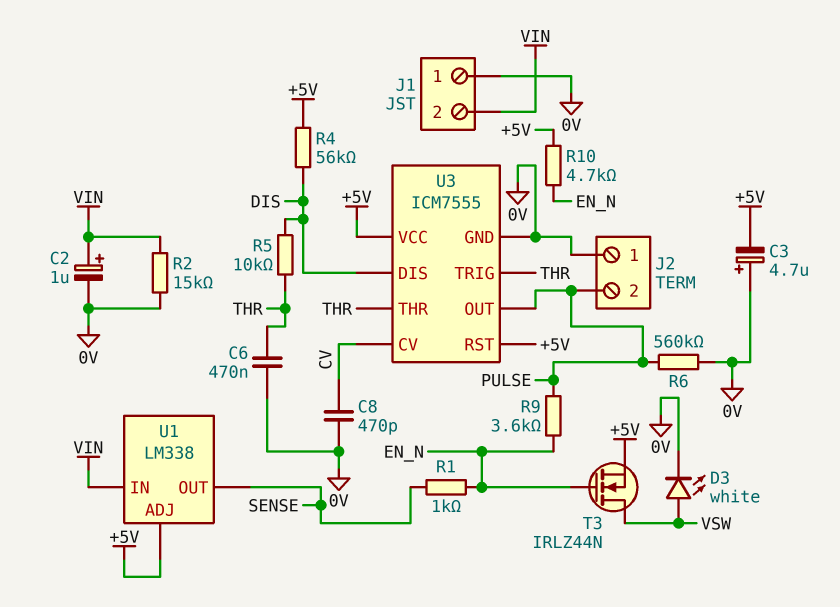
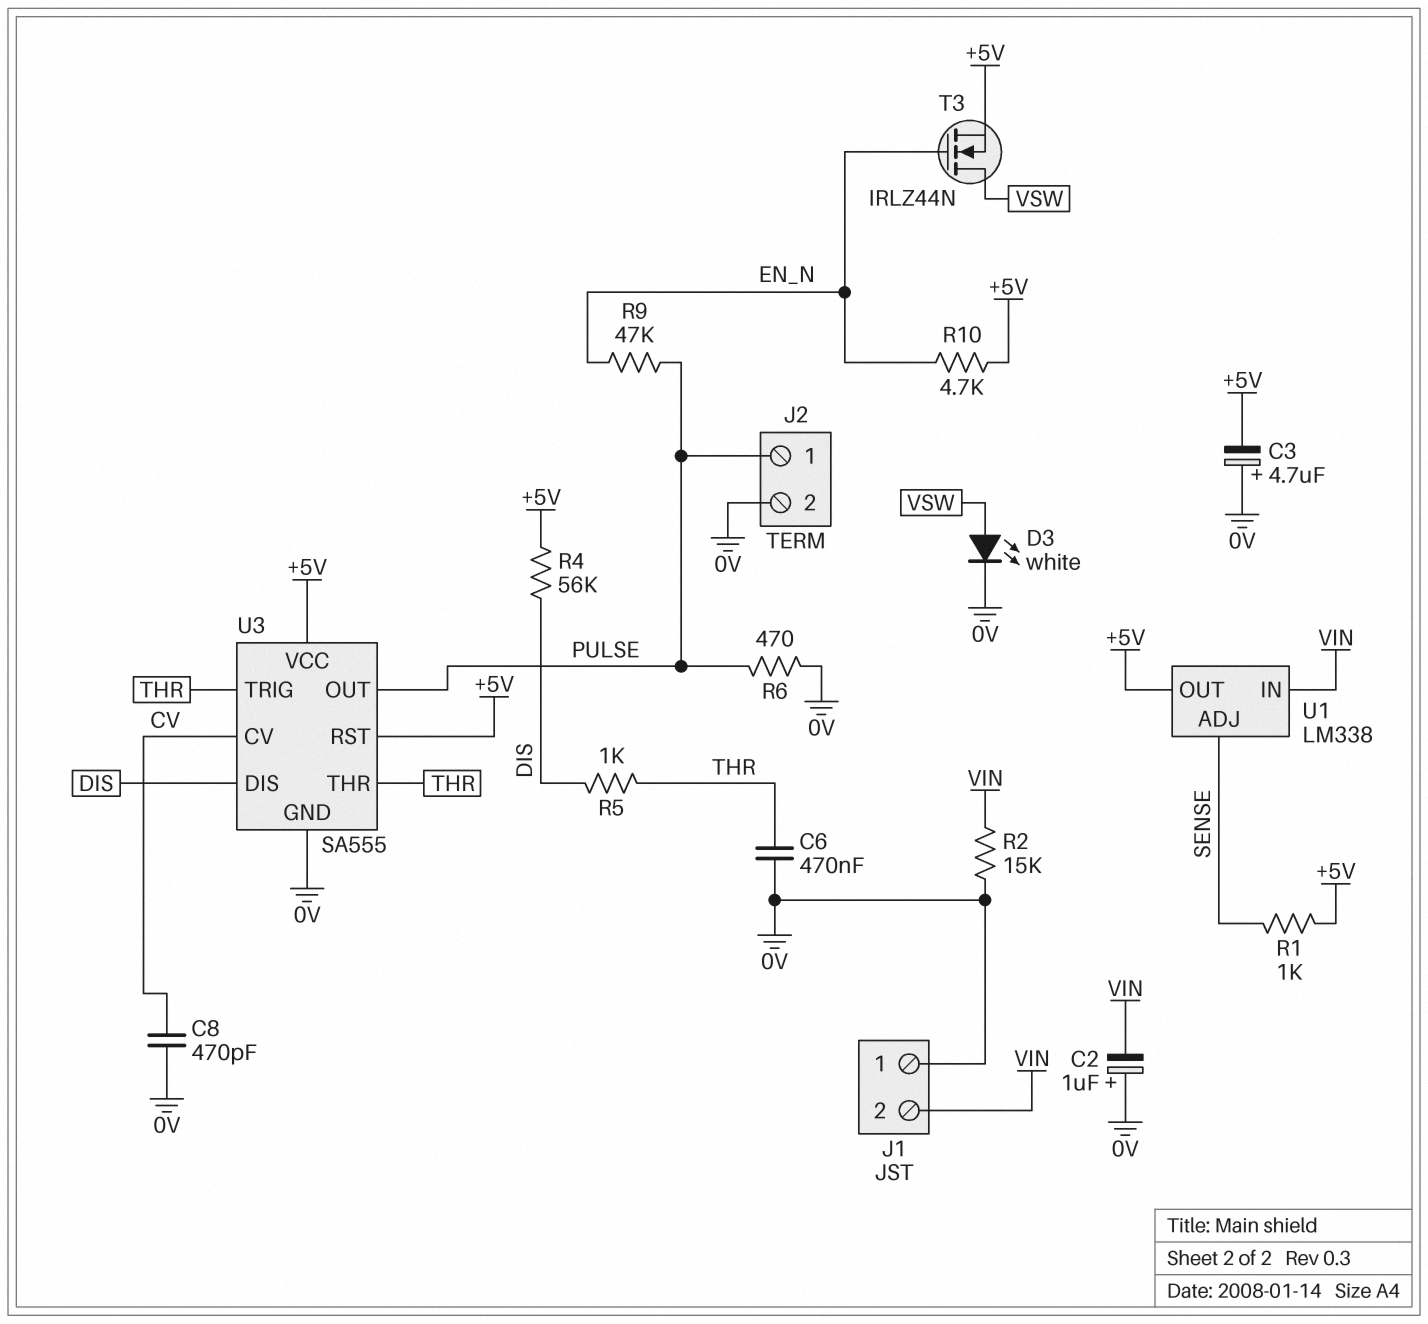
C2: 1uF (plus VIN, minus 0V) -> 1uF (plus 0V, minus VIN)
J2 pin 1: 0V -> PULSE
J2 pin 2: PULSE -> 0V
R1: 1k (EN_N, SENSE) -> 1k (+5V, SENSE)
R5: 10k (DIS, THR) -> 1k (DIS, THR)
R6: 560k (0V, PULSE) -> 470 (0V, PULSE)
R9: 3.6k (EN_N, PULSE) -> 47k (EN_N, PULSE)
U1 pin ADJ: +5V -> SENSE
U1 pin OUT: SENSE -> +5V
U3: ICM7555 -> SA555

